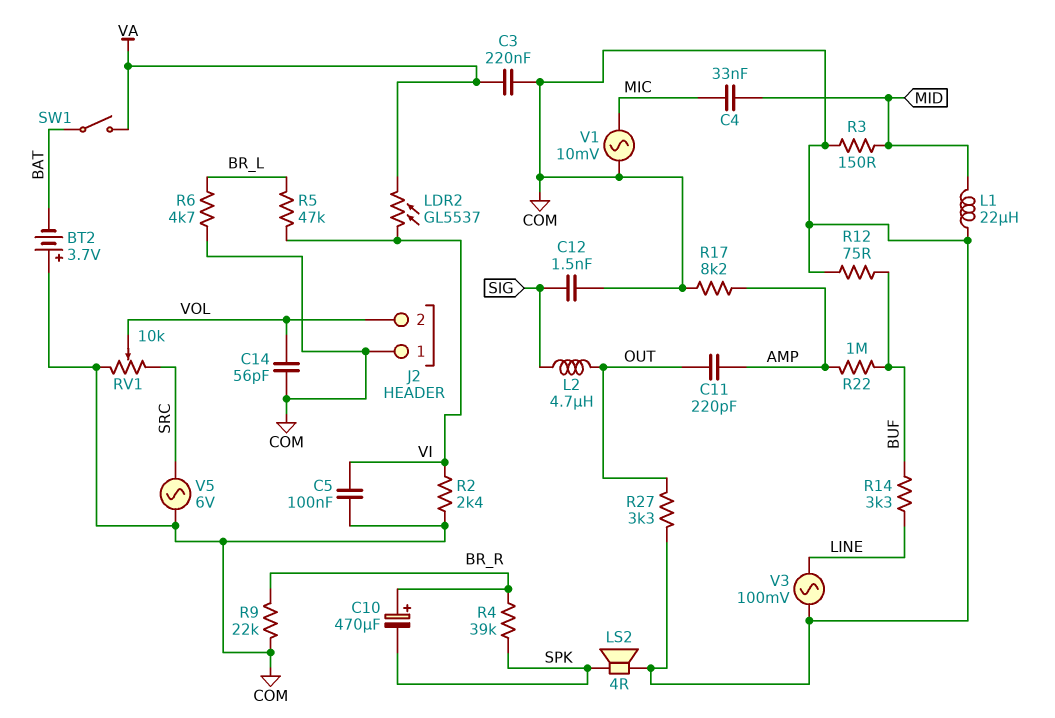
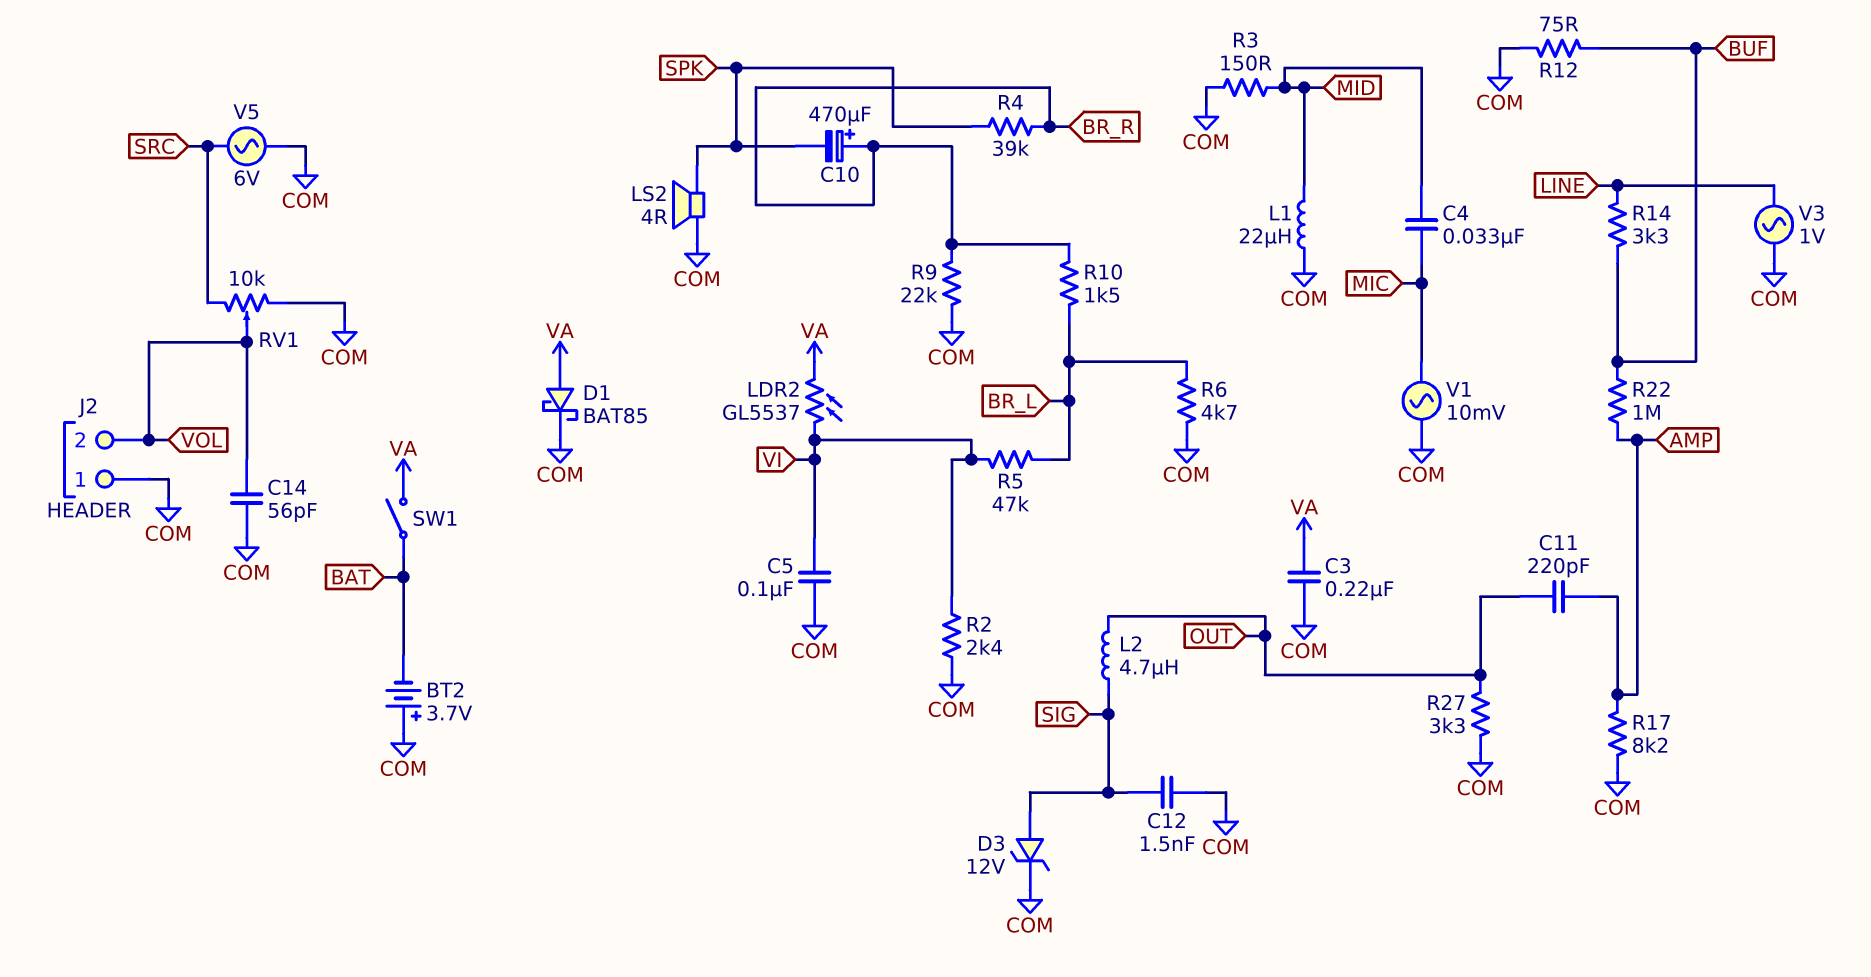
D1: none -> schottky BAT85 (A VA, K COM)
D3: none -> zener 12V (A SIG, K COM)
R10: none -> 1.5k (BR_L, BR_R)
V3: AC 100mV (COM, LINE) -> AC 1V (COM, LINE)

